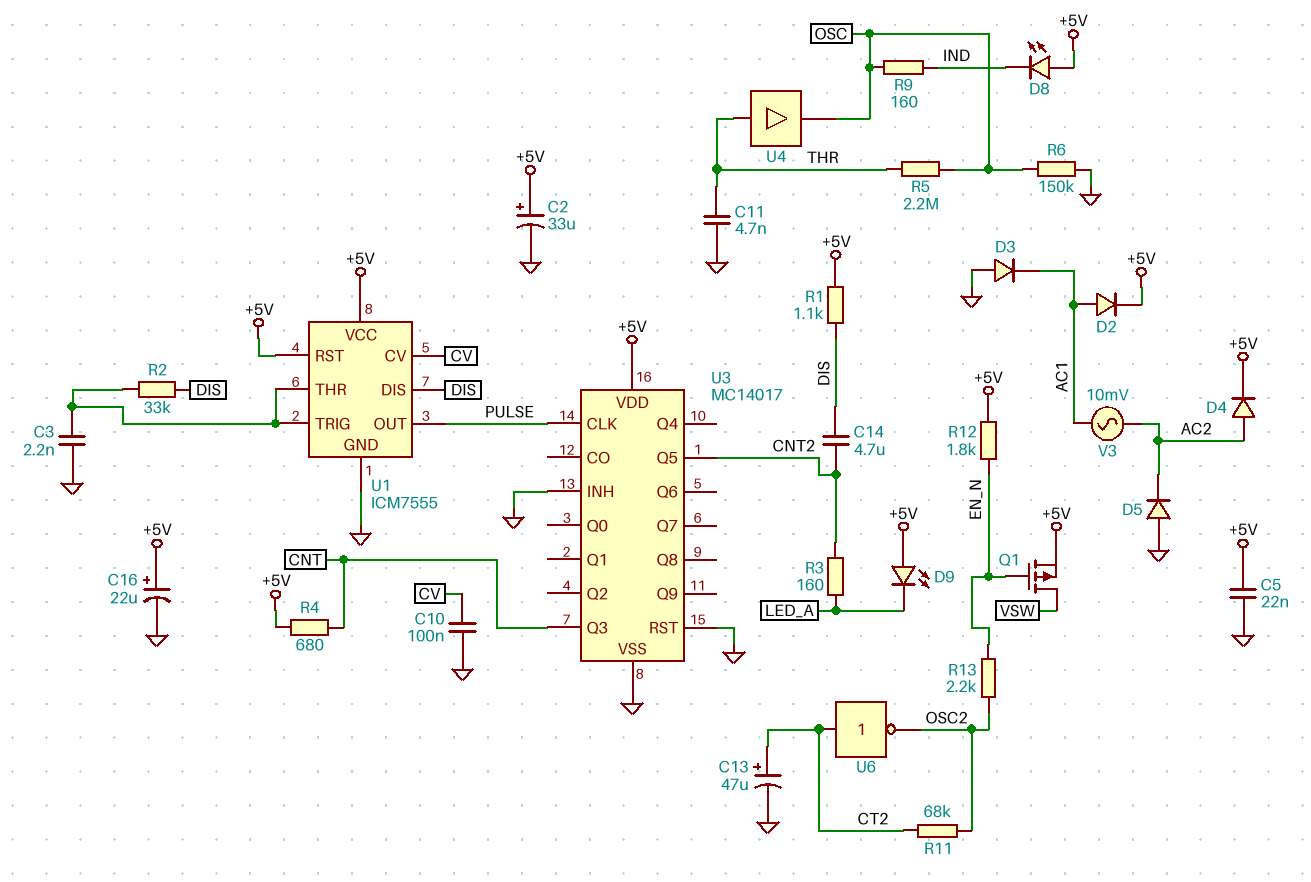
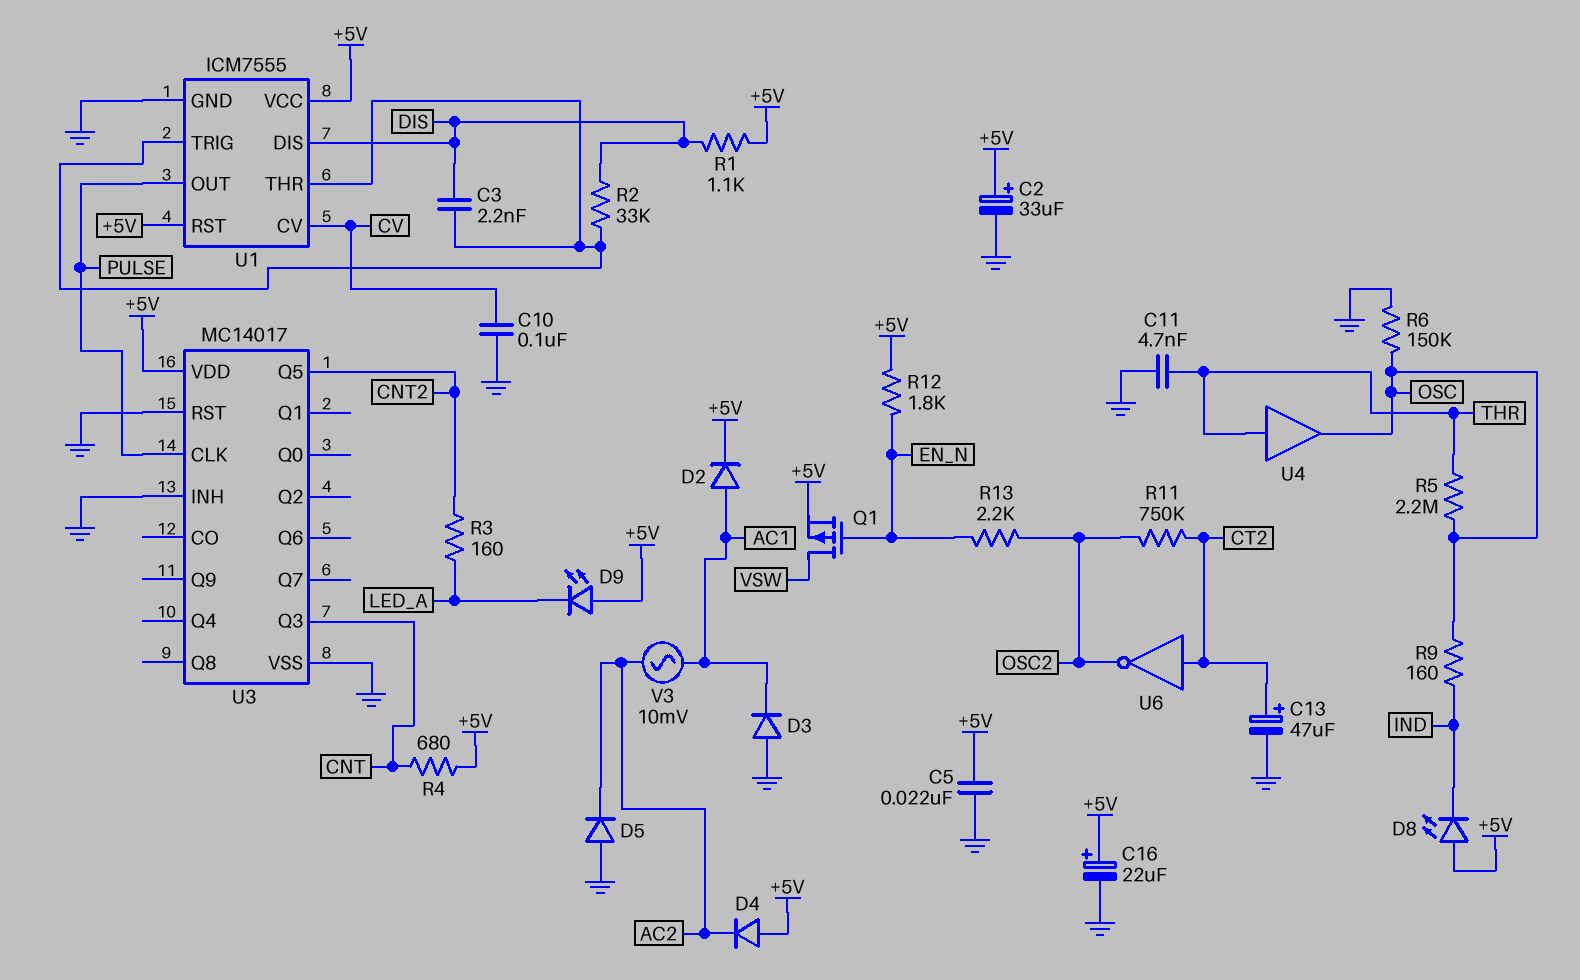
C3: 2.2nF (GND, U1/THR) -> 2.2nF (DIS, U1/THR)
C14: 4.7uF (CNT2, DIS) -> none
D4: diode (A AC2, K +5V) -> diode (A +5V, K AC2)
R11: 68k (CT2, OSC2) -> 750k (CT2, OSC2)

